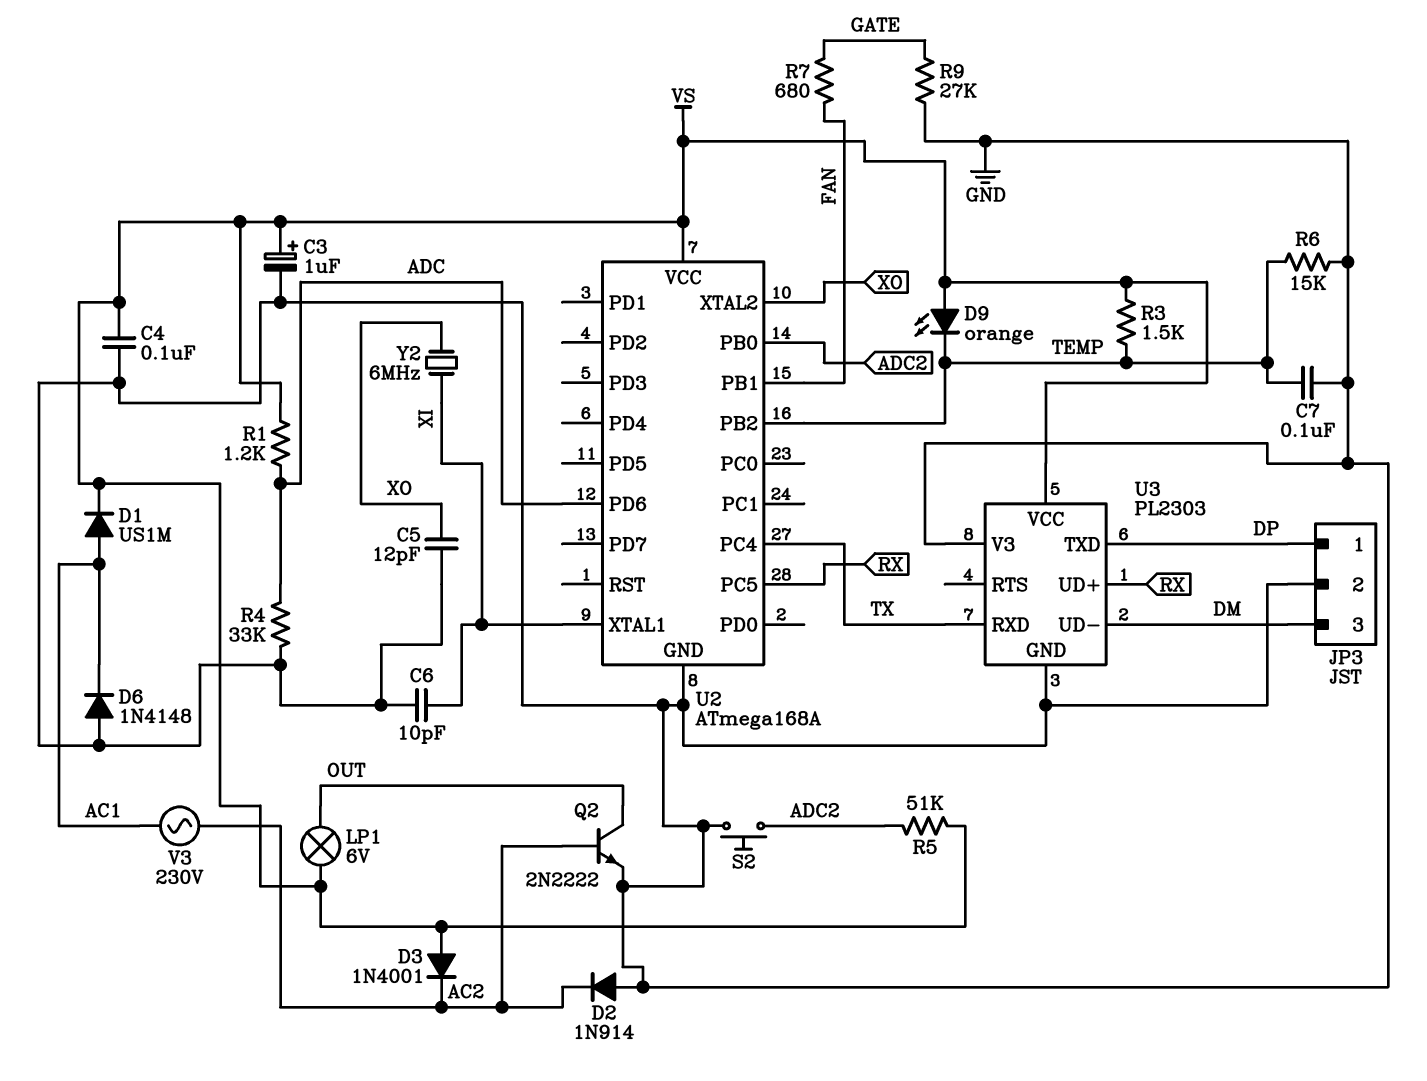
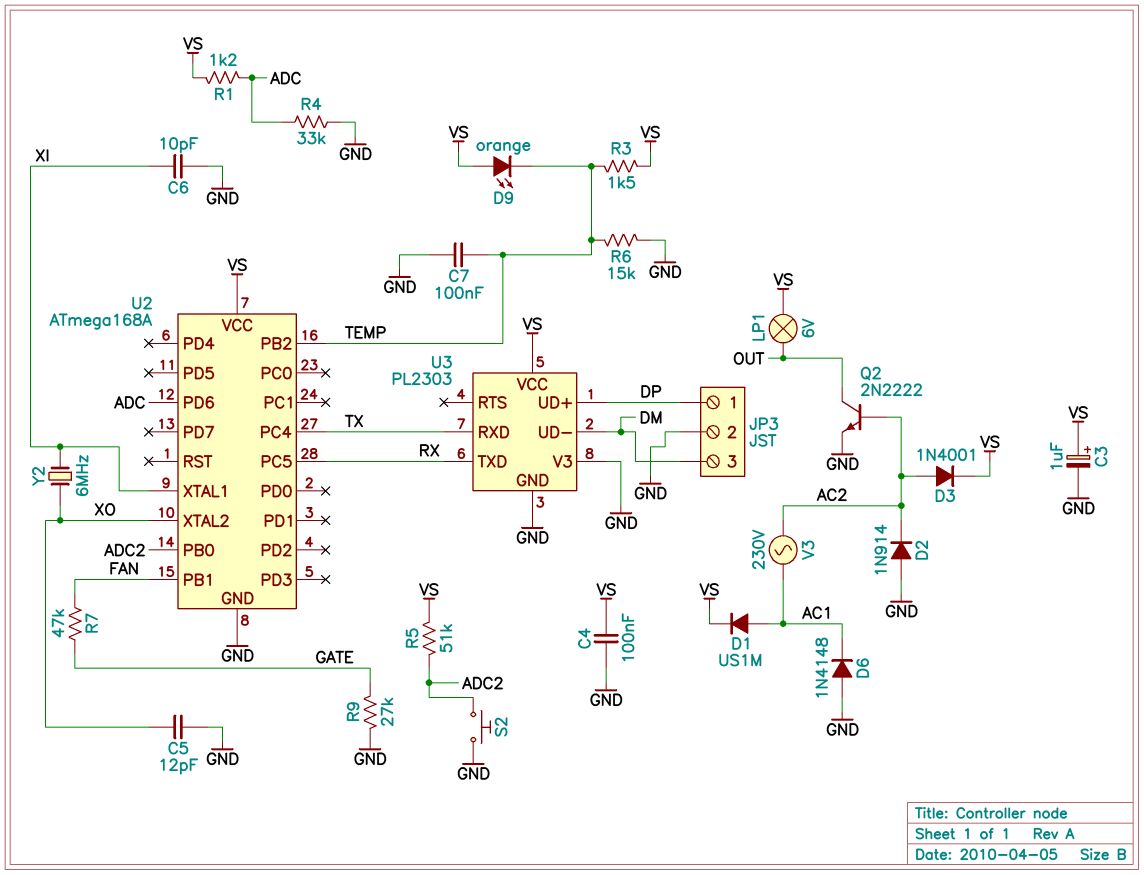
D3: diode 1N4001 (A VS, K AC2) -> diode 1N4001 (A AC2, K VS)
R7: 680 (FAN, GATE) -> 47k (FAN, GATE)
U3 pin TXD: DP -> RX
U3 pin UD+: RX -> DP

